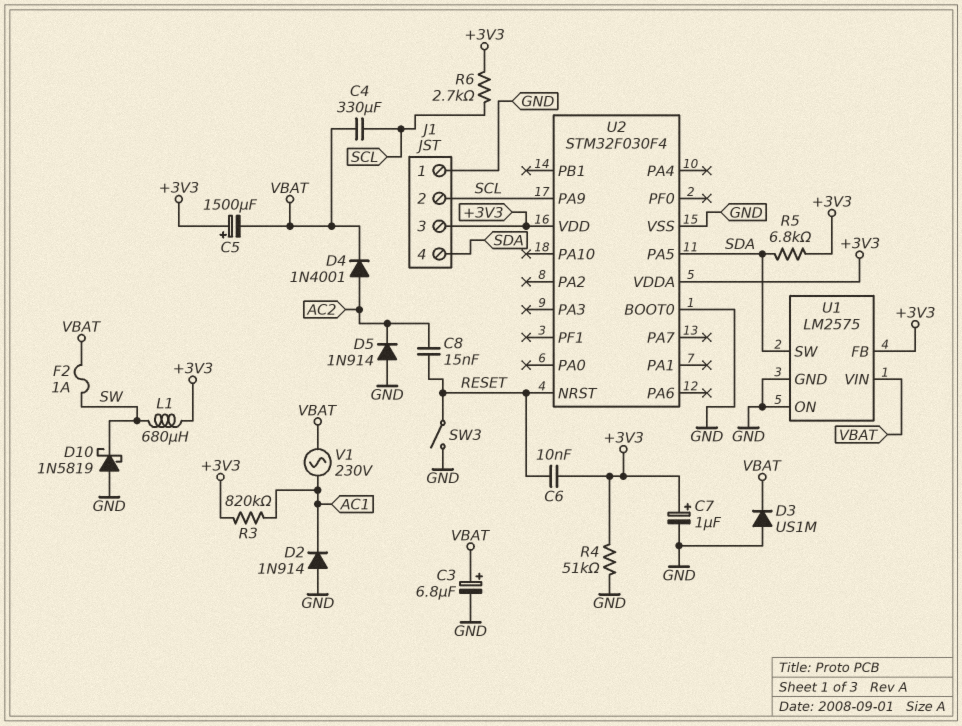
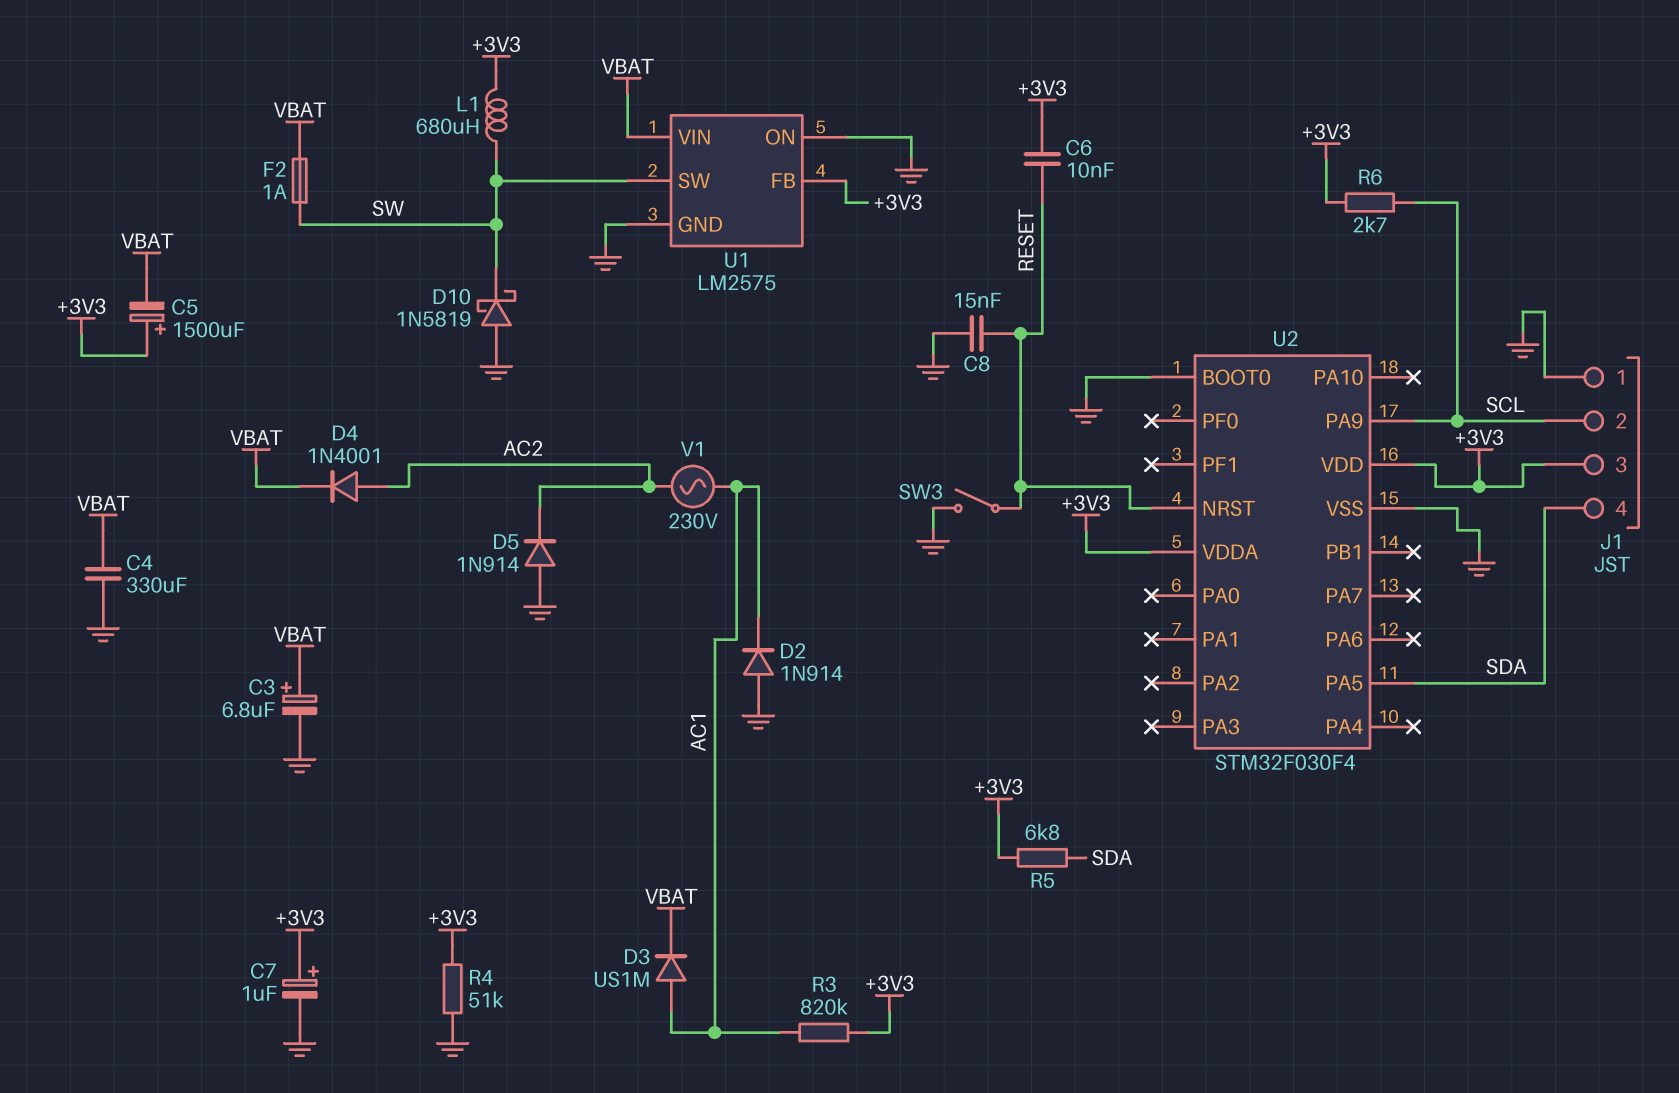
C4: 330uF (SCL, VBAT) -> 330uF (GND, VBAT)
C8: 15nF (AC2, RESET) -> 15nF (GND, RESET)
D3: diode US1M (A GND, K VBAT) -> diode US1M (A AC1, K VBAT)
U1 pin SW: SDA -> SW
V1: AC 230V (AC1, VBAT) -> AC 230V (AC1, AC2)

